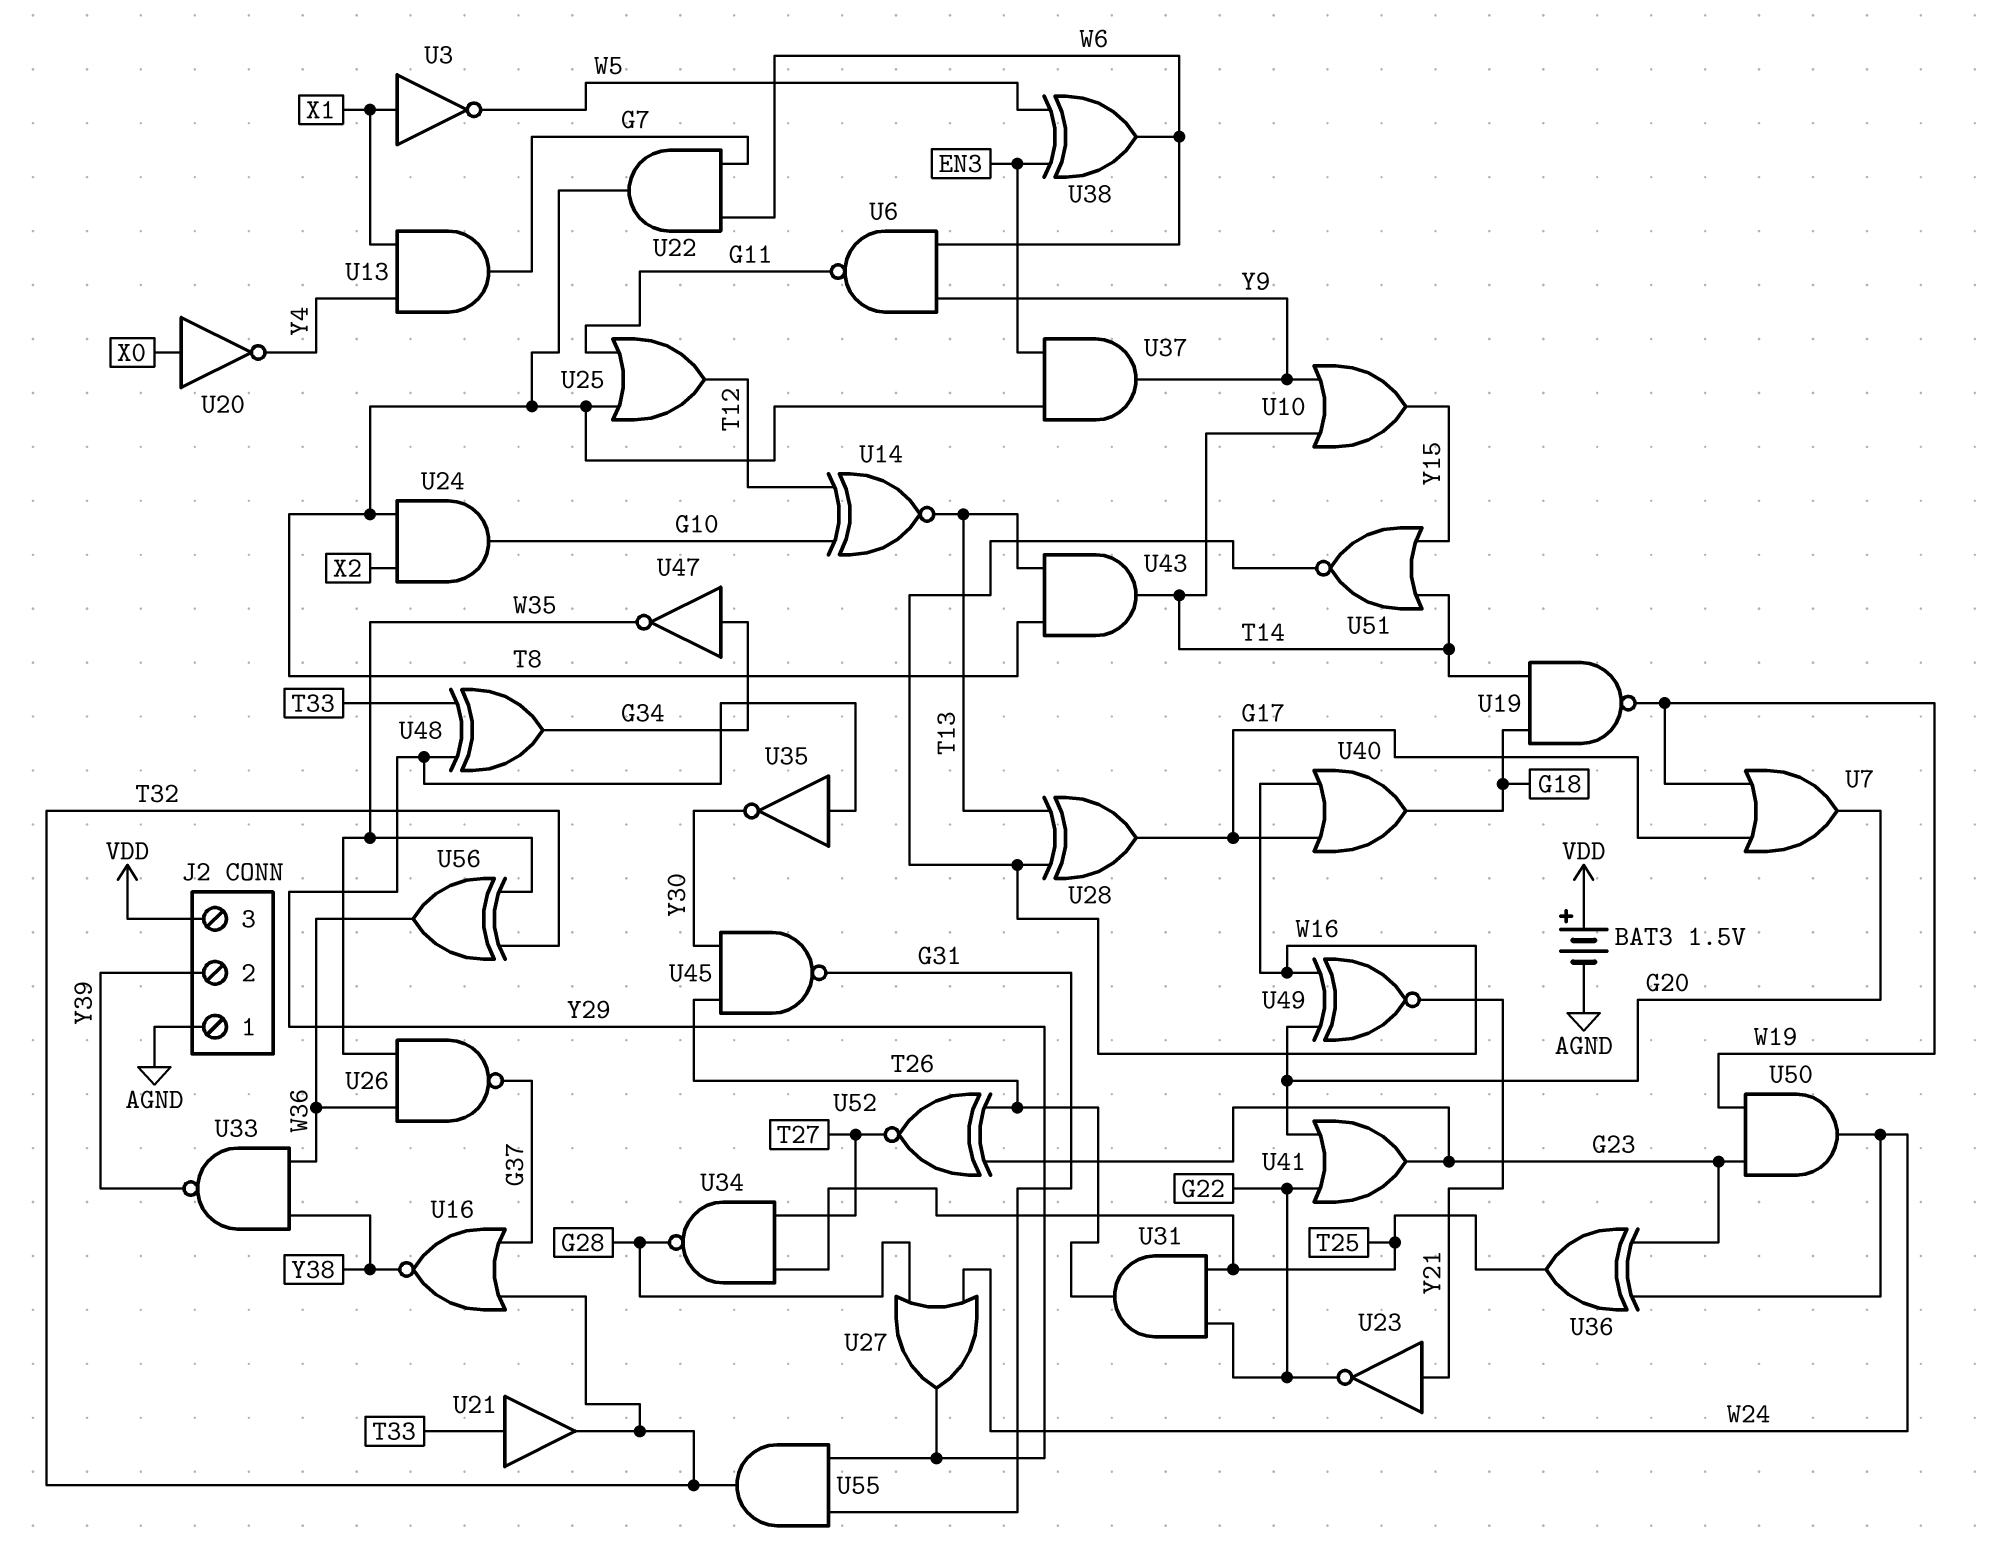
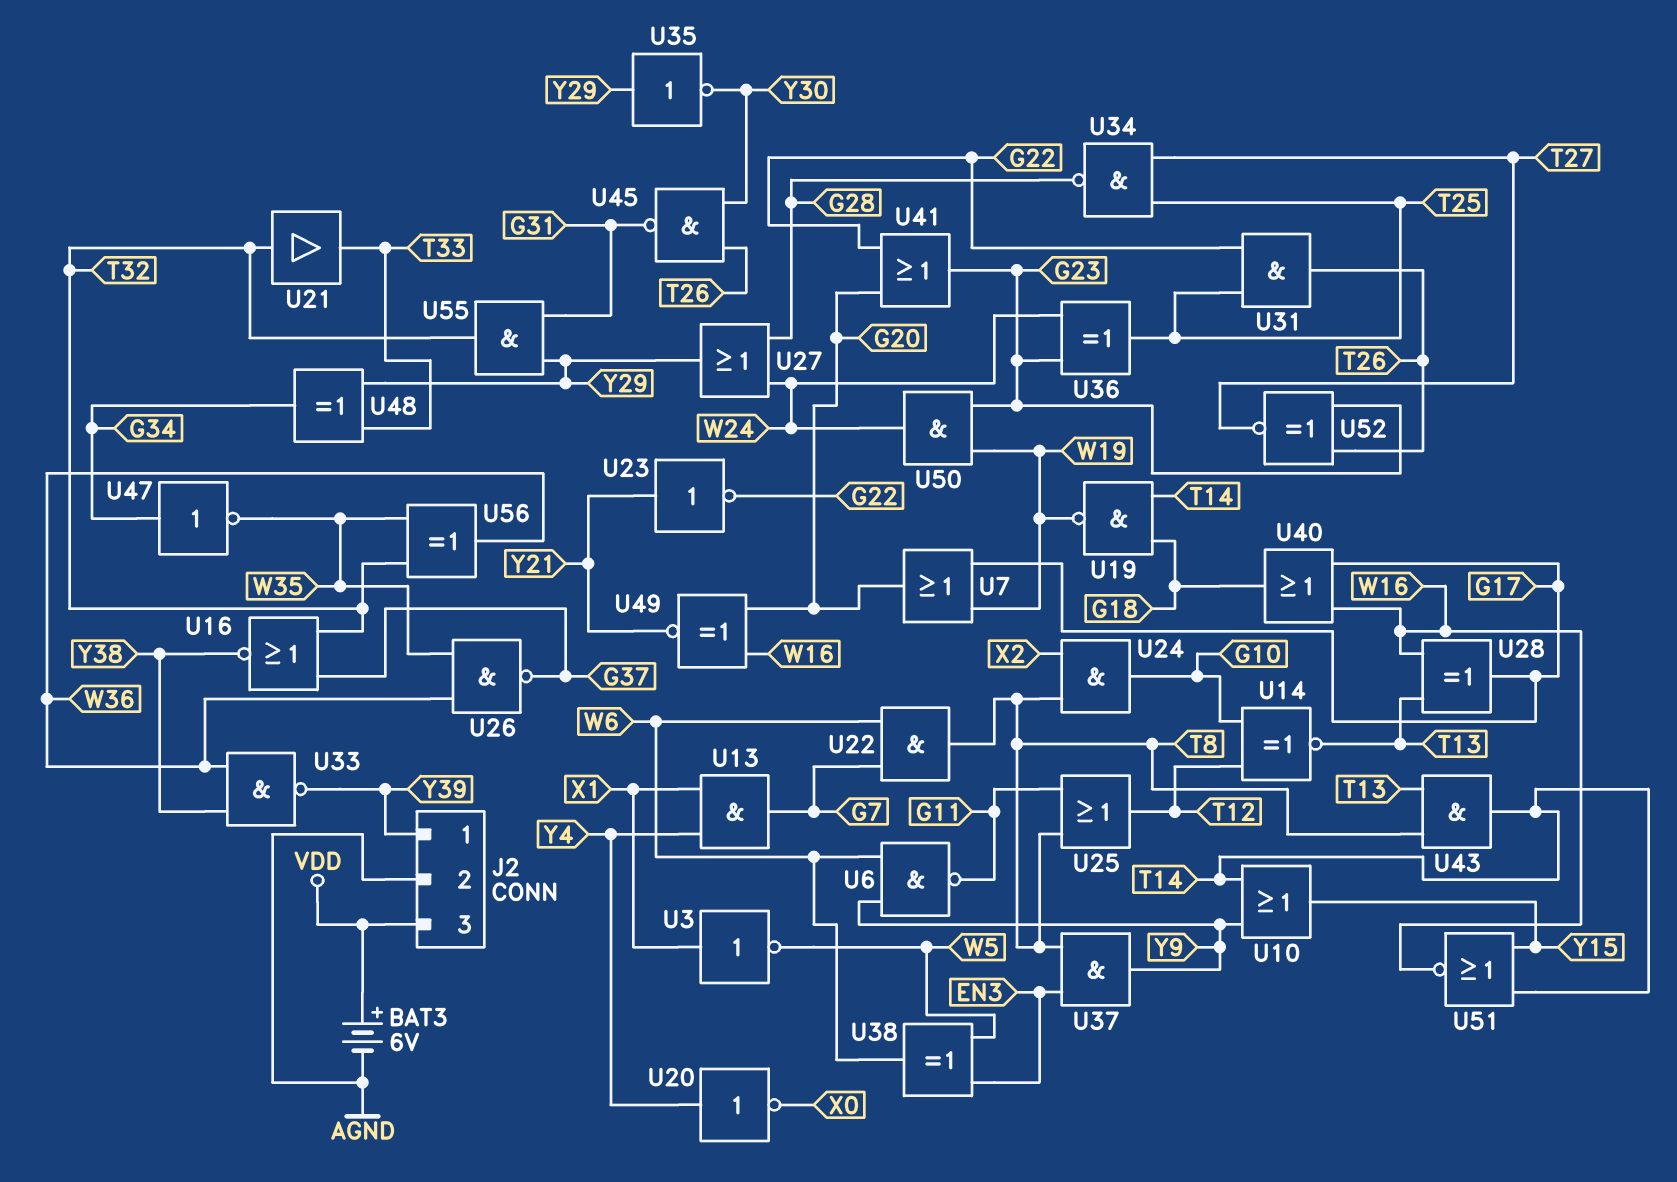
BAT3: 1.5V (plus VDD, minus AGND) -> 6V (plus VDD, minus AGND)
J2 pin 1: AGND -> Y39
J2 pin 2: Y39 -> AGND
U20: NOT (in X0, out Y4) -> NOT (in Y4, out X0)
U21: buffer (in T33, out T32) -> buffer (in T32, out T33)

